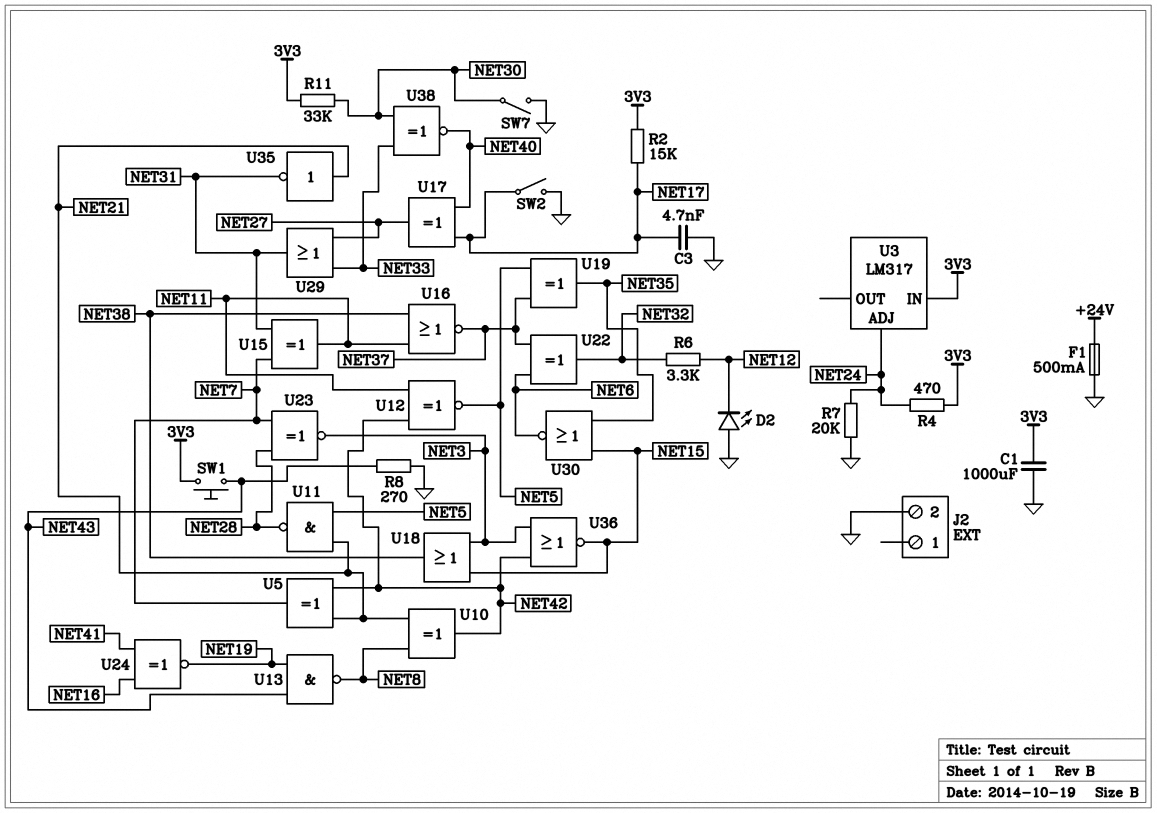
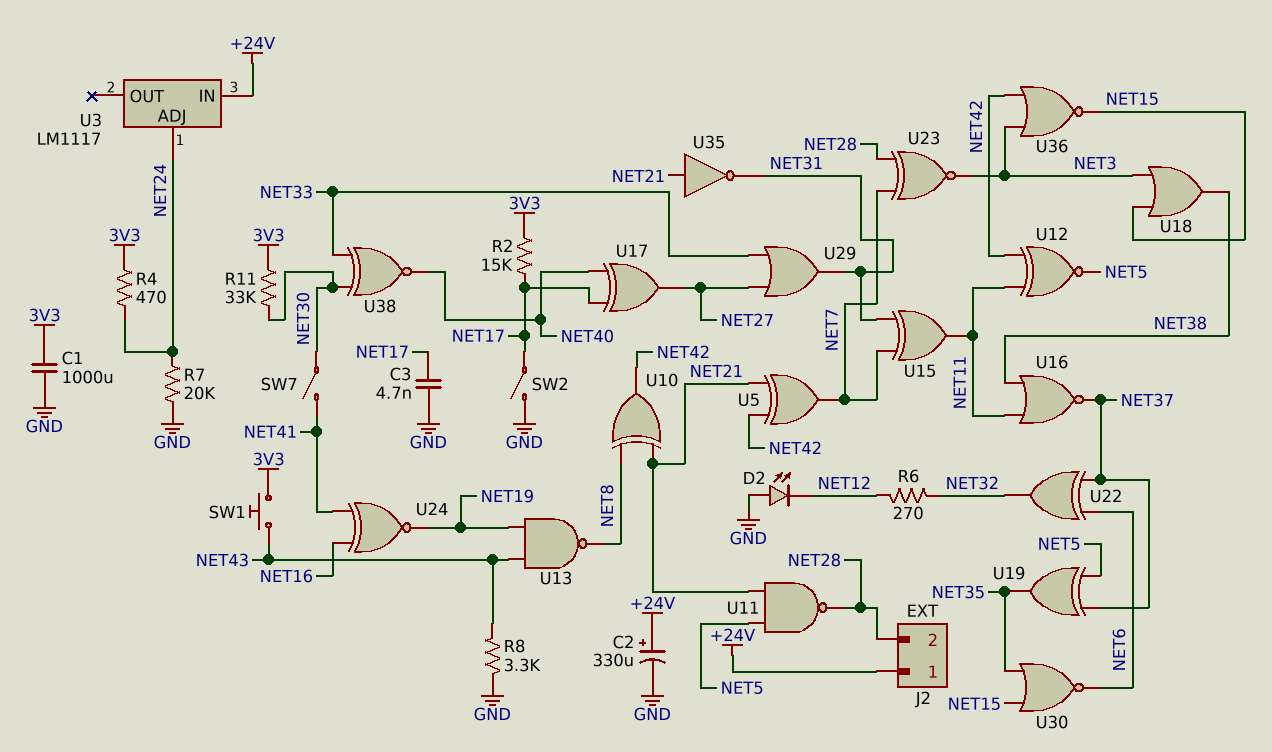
C2: none -> 330uF (plus +24V, minus GND)
F1: 500mA (+24V, GND) -> none
J2 pin 1: none -> +24V
J2 pin 2: GND -> NET28
R6: 3.3k (NET12, NET32) -> 270 (NET12, NET32)
R8: 270 (GND, NET43) -> 3.3k (GND, NET43)
SW7: switch (GND, NET30) -> switch (NET30, NET41)
U3: LM317 -> LM1117
U3 pin IN: 3V3 -> +24V

